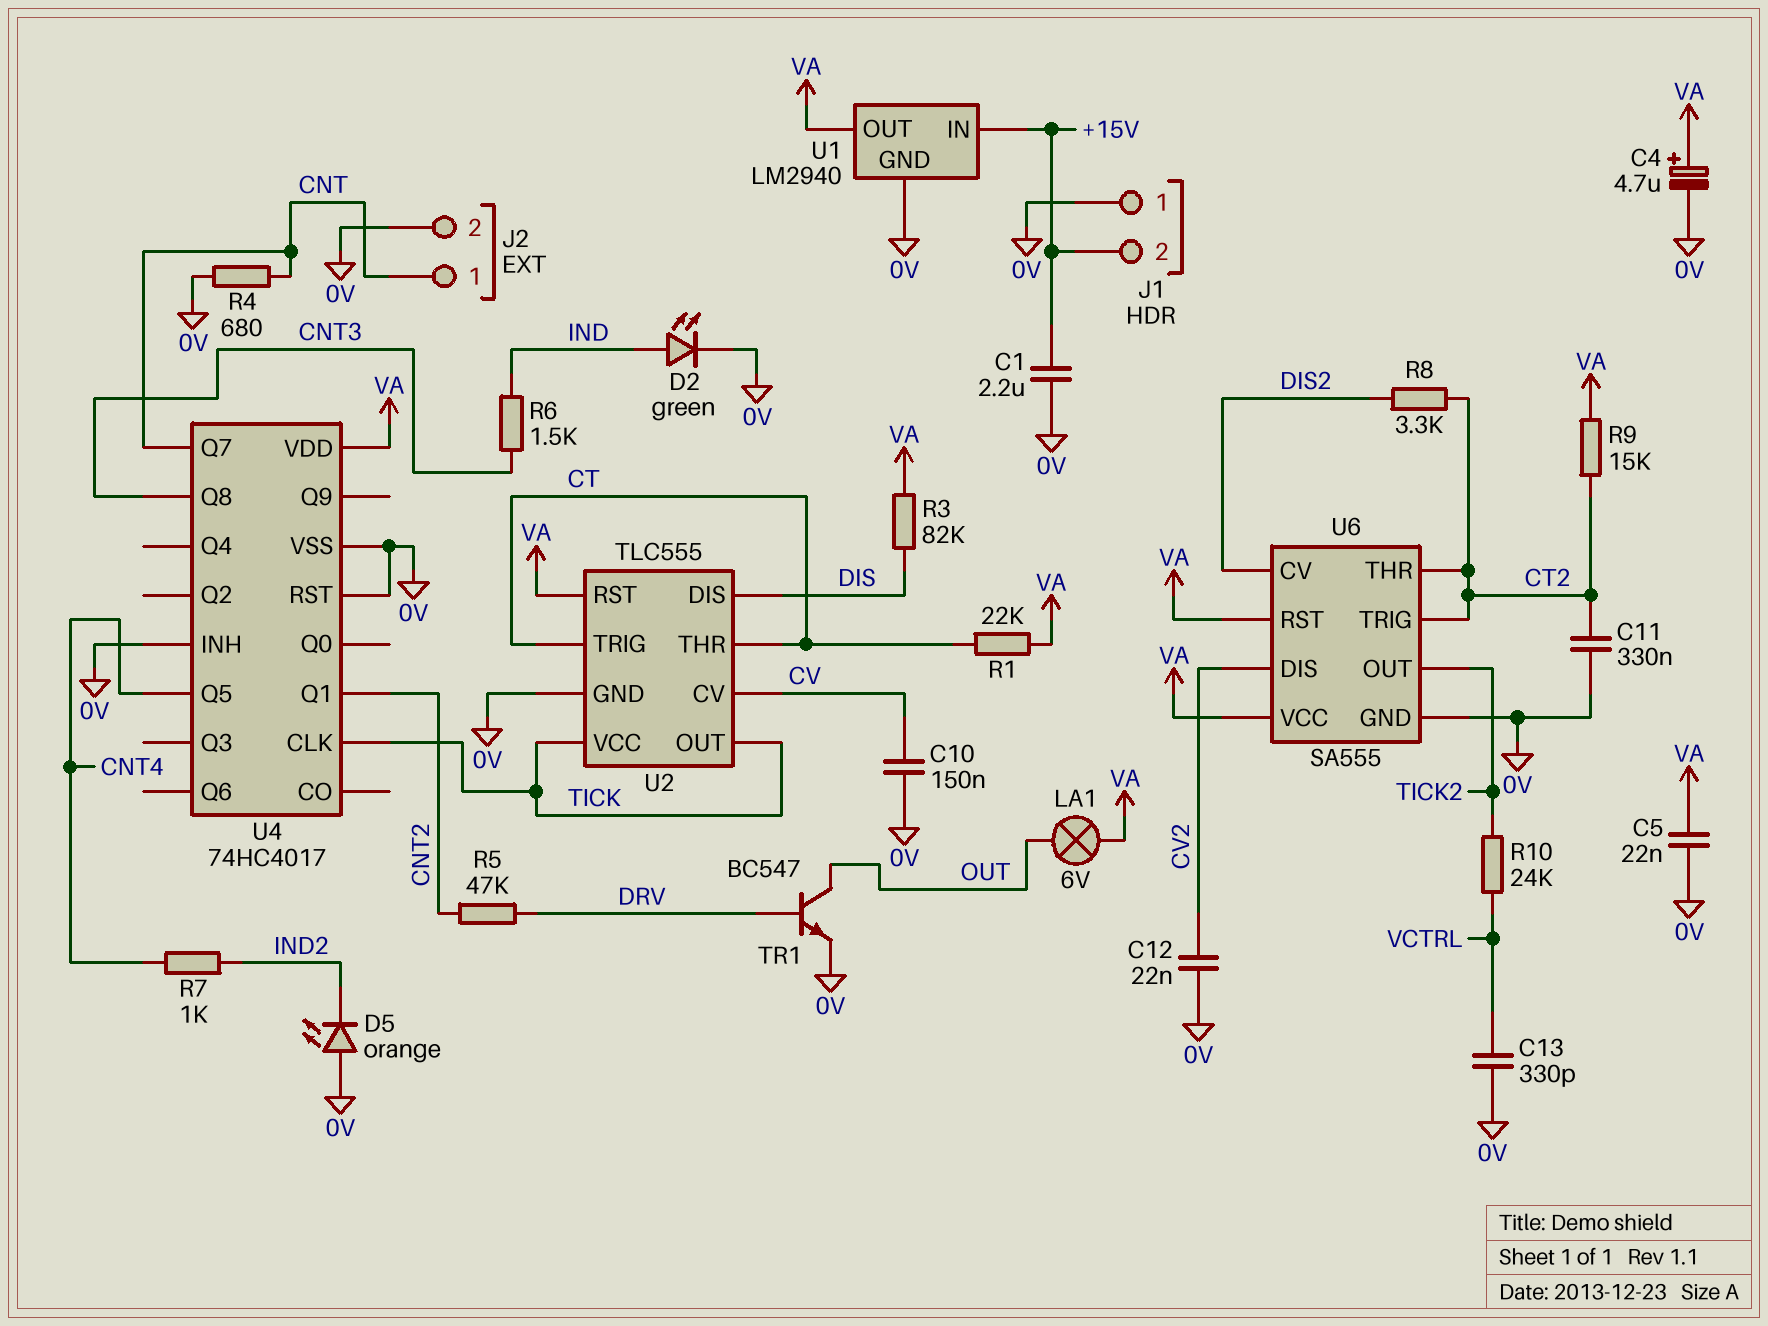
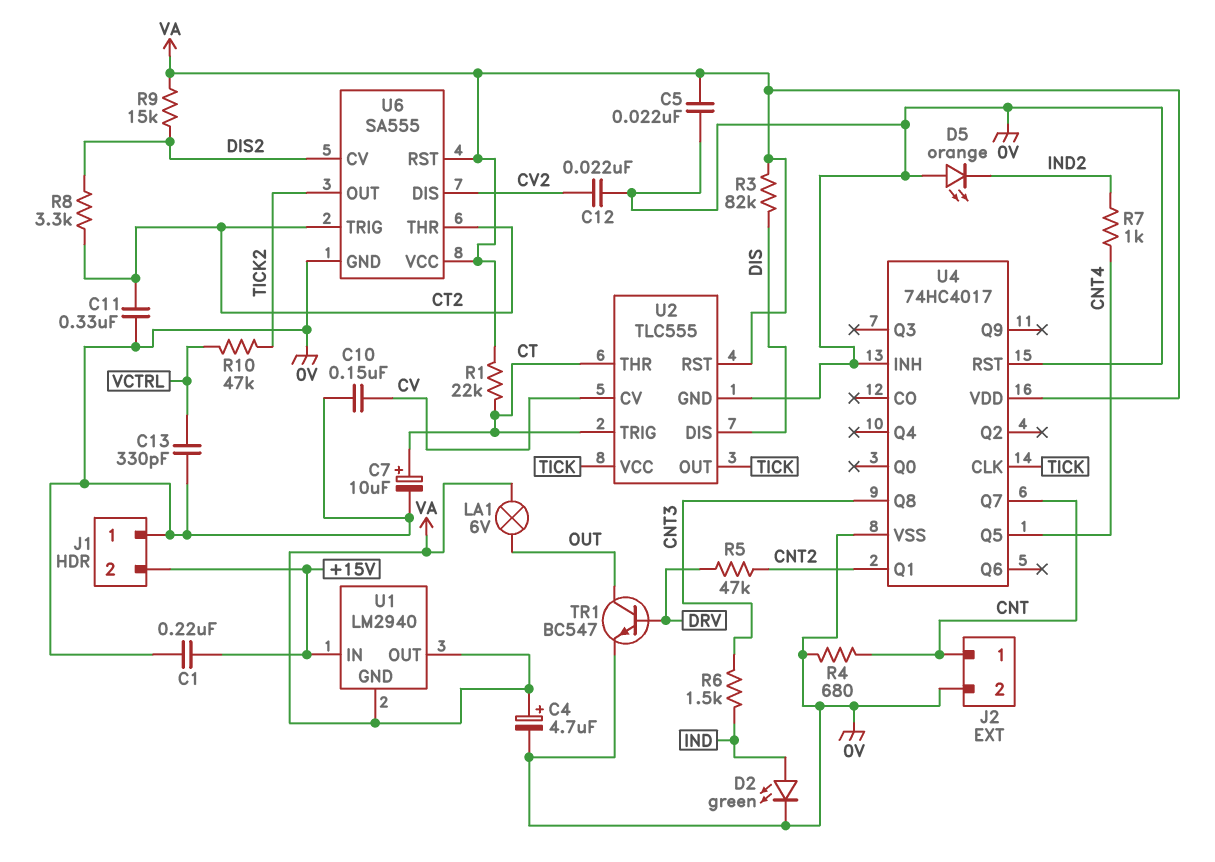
C1: 2.2uF (+15V, 0V) -> 220nF (+15V, 0V)
C7: none -> 10uF (plus CT, minus 0V)
R9: 15k (CT2, VA) -> 15k (DIS2, VA)
R10: 24k (TICK2, VCTRL) -> 47k (TICK2, VCTRL)
U1 pin GND: 0V -> VA

